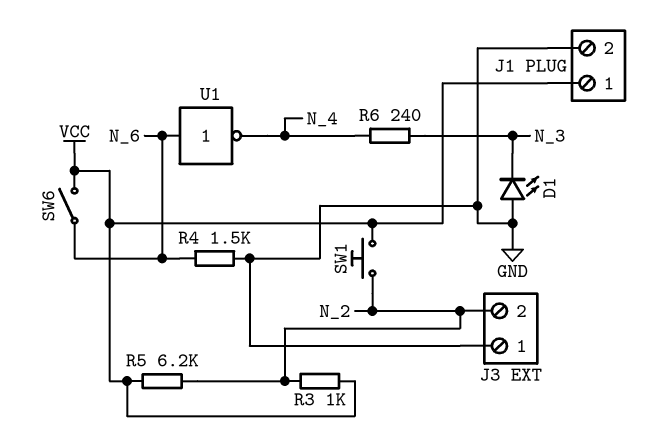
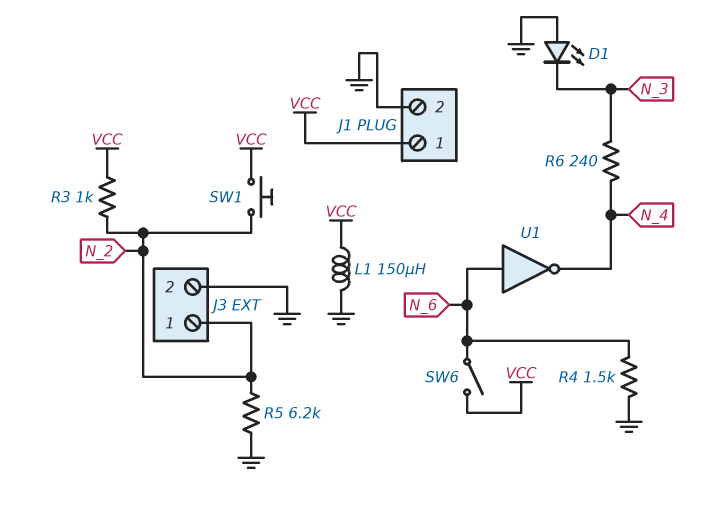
J3 pin 1: GND -> N_2
J3 pin 2: N_2 -> GND
L1: none -> 150uH (GND, VCC)
R5: 6.2k (N_2, VCC) -> 6.2k (GND, N_2)

